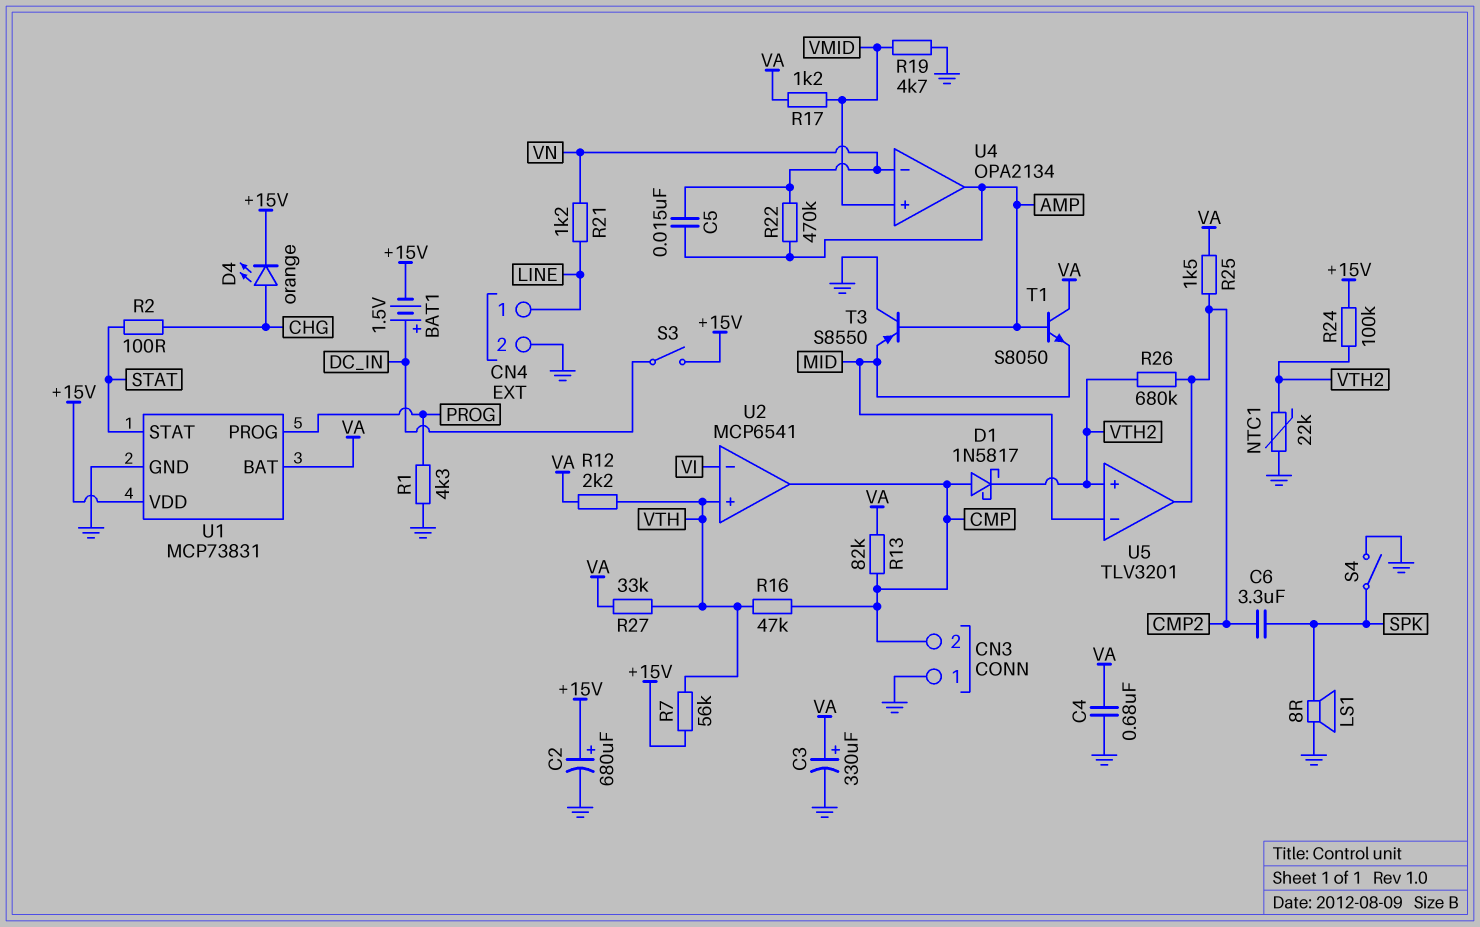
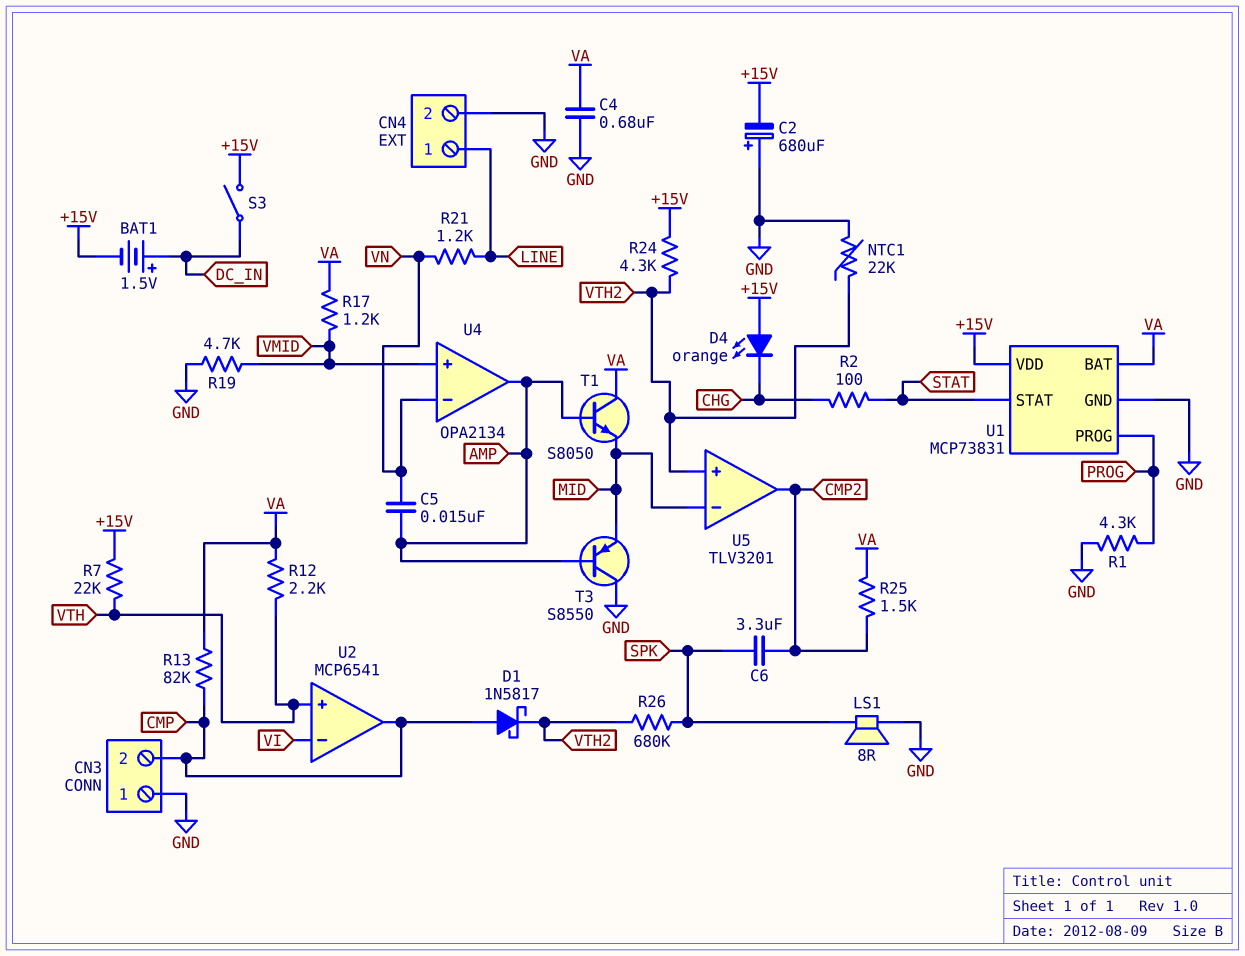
C2: 680uF (plus +15V, minus GND) -> 680uF (plus GND, minus +15V)
C3: 330uF (plus VA, minus GND) -> none
D4: LED orange (A CHG, K +15V) -> LED orange (A +15V, K CHG)
R7: 56k (+15V, VTH) -> 22k (+15V, VTH)
R16: 47k (CMP, VTH) -> none
R22: 470k (AMP, VN) -> none
R24: 100k (+15V, VTH2) -> 4.3k (+15V, VTH2)
R26: 680k (CMP2, VTH2) -> 680k (SPK, VTH2)
R27: 33k (VA, VTH) -> none
S4: switch (GND, SPK) -> none

